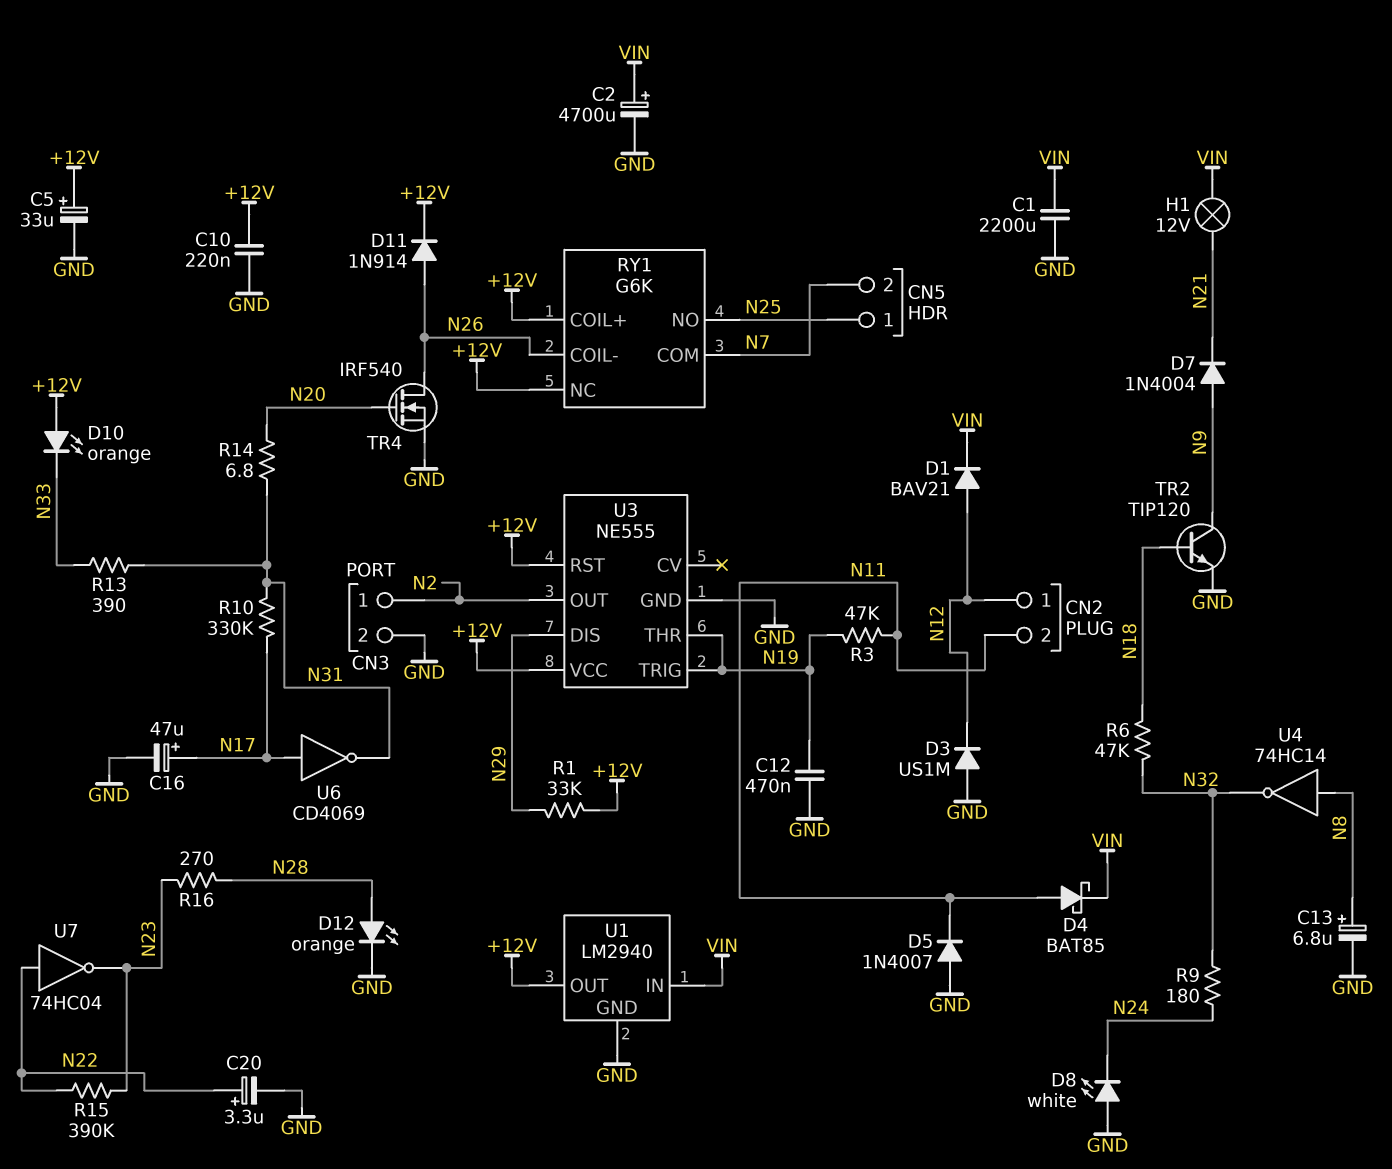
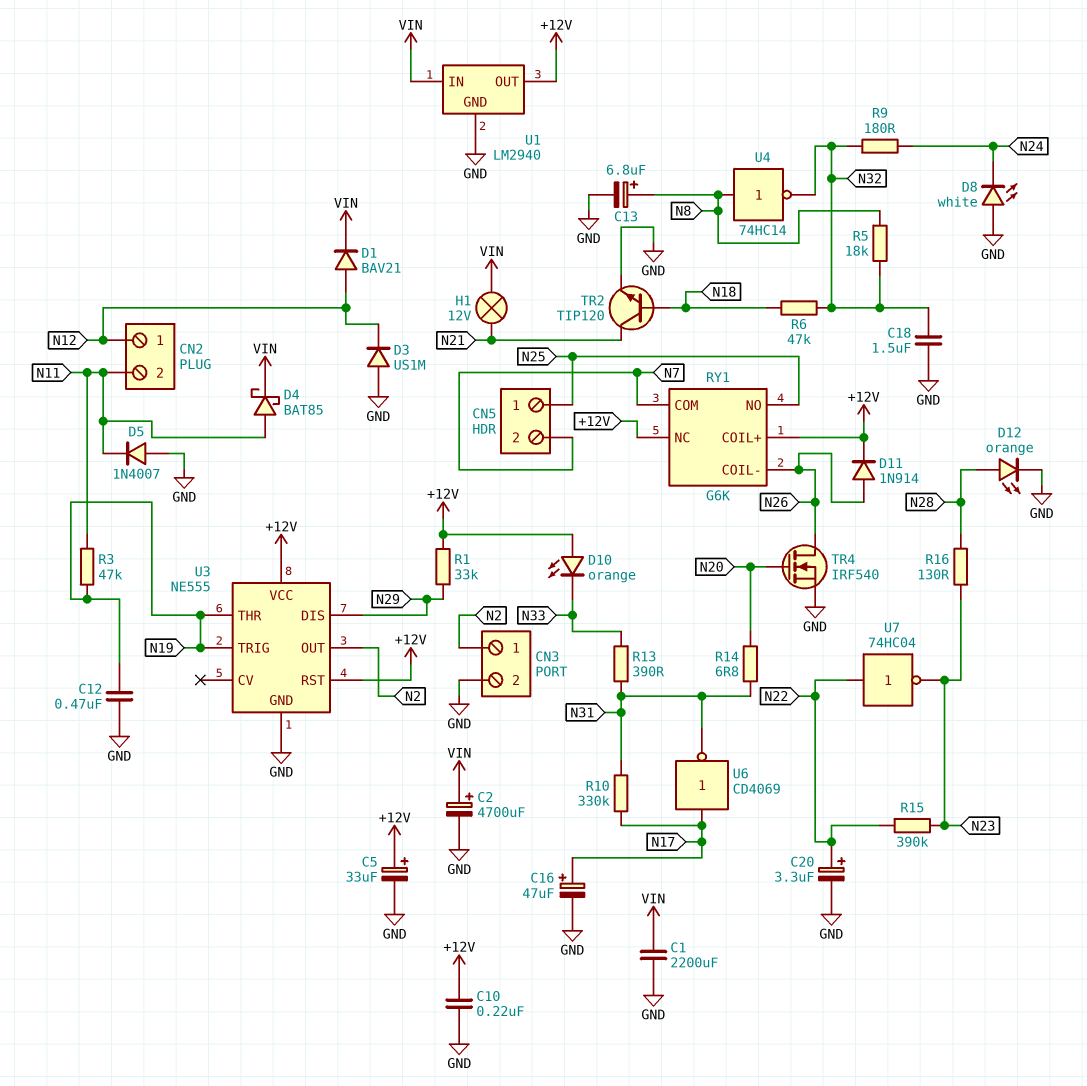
C18: none -> 1.5uF (GND, N32)
D7: diode 1N4004 (A N9, K N21) -> none
R5: none -> 18k (N8, N32)
R16: 270 (N23, N28) -> 130 (N23, N28)
TR2: NPN TIP120 (B N18, C N9, E GND) -> NPN TIP120 (B N18, C N21, E GND)

